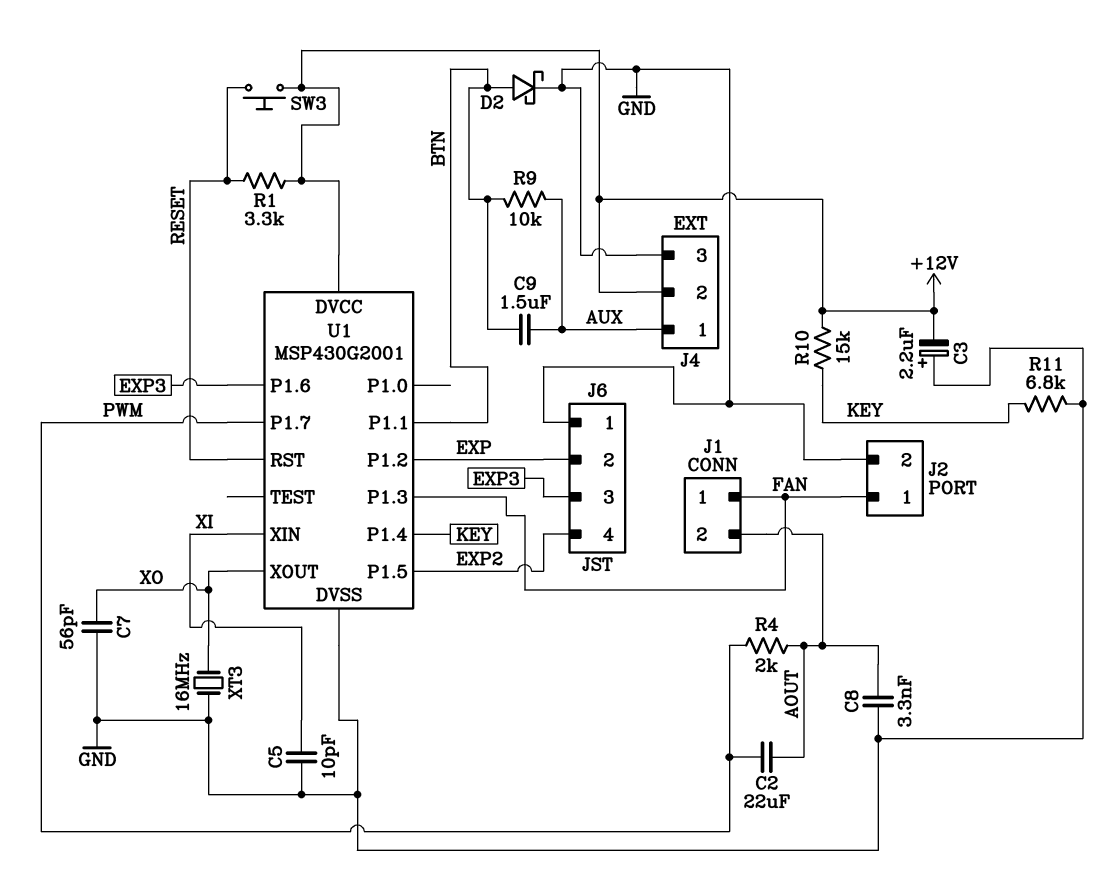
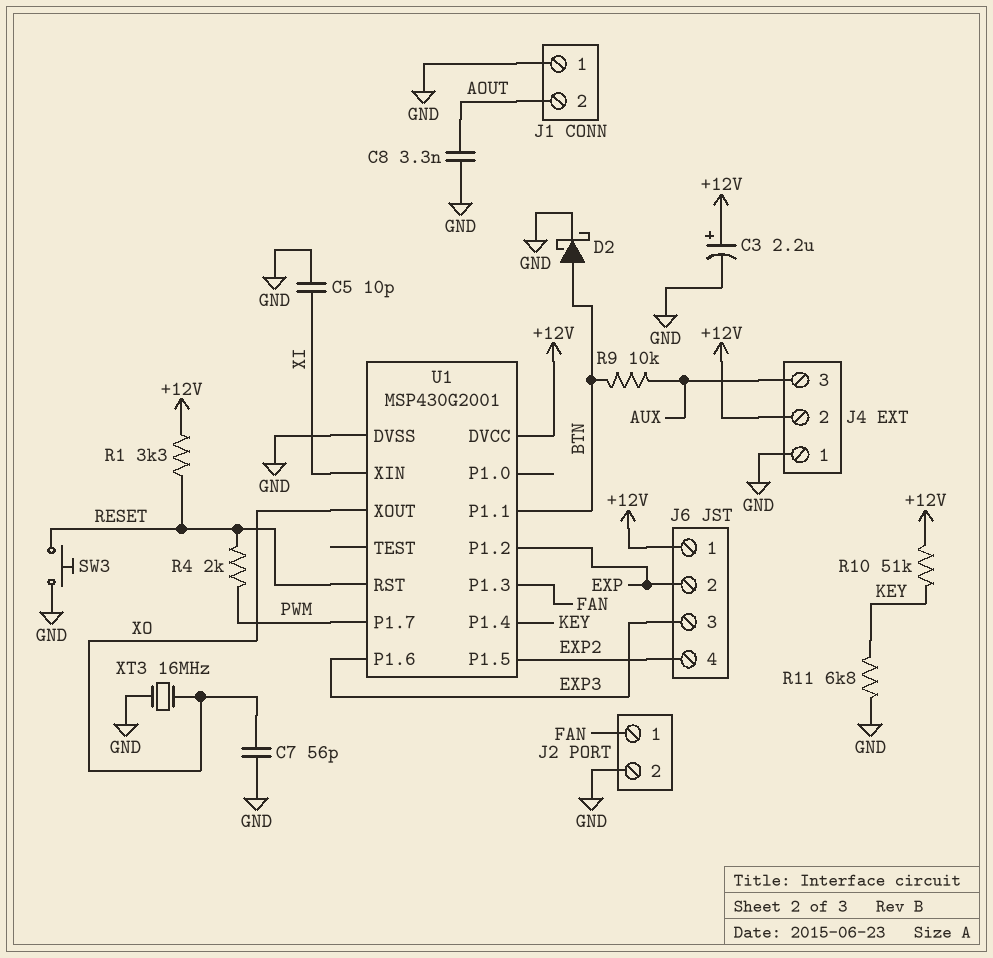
C2: 22uF (AOUT, PWM) -> none
C3: 2.2uF (plus GND, minus +12V) -> 2.2uF (plus +12V, minus GND)
C9: 1.5uF (AUX, BTN) -> none
J1 pin 1: FAN -> GND
J4 pin 1: AUX -> GND
J4 pin 3: GND -> AUX
J6 pin 1: GND -> +12V
R4: 2k (AOUT, PWM) -> 2k (PWM, RESET)
R10: 15k (+12V, KEY) -> 51k (+12V, KEY)
SW3: button (+12V, RESET) -> button (GND, RESET)

